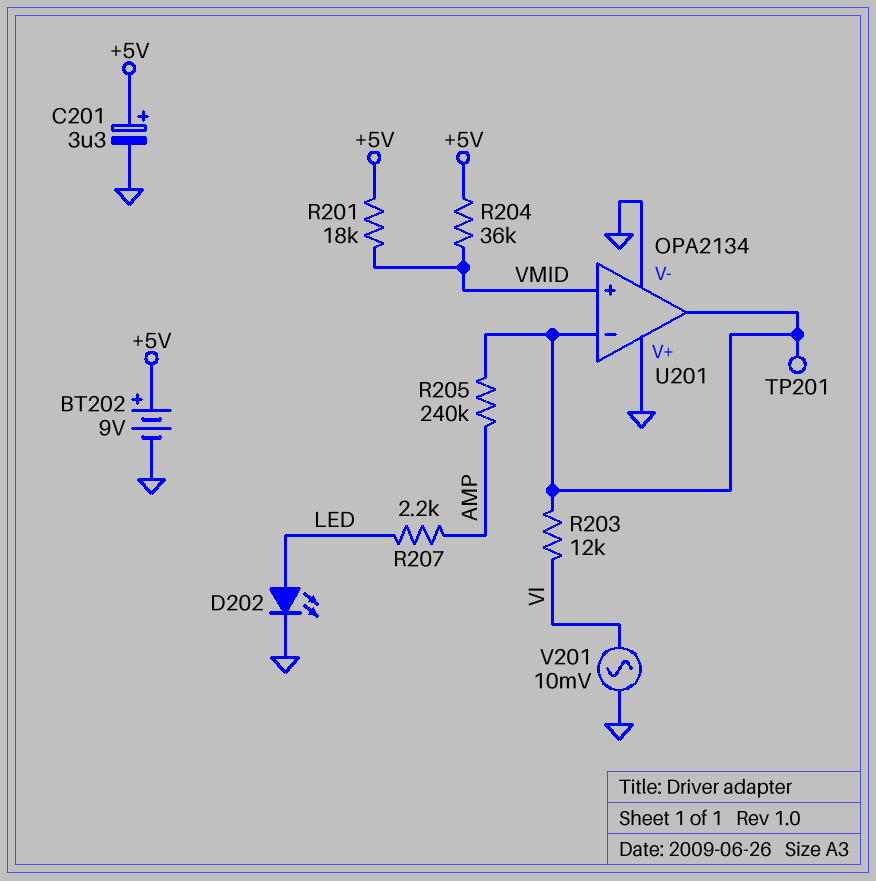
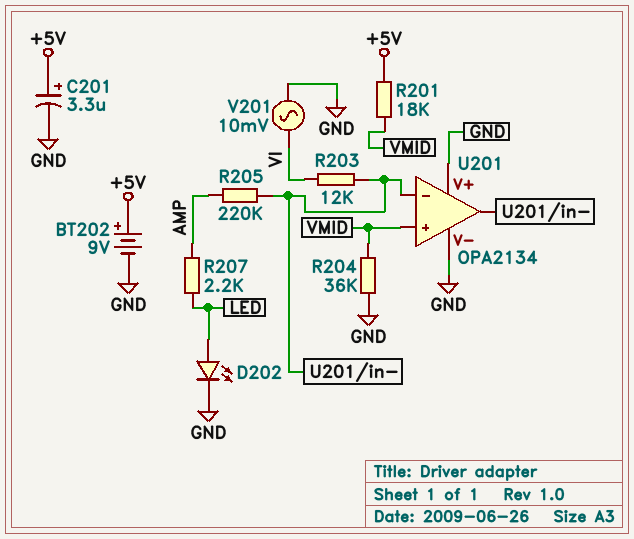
R204: 36k (+5V, VMID) -> 36k (GND, VMID)
R205: 240k (AMP, U201/in-) -> 220k (AMP, U201/in-)
TP201: test point (U201/in-) -> none

